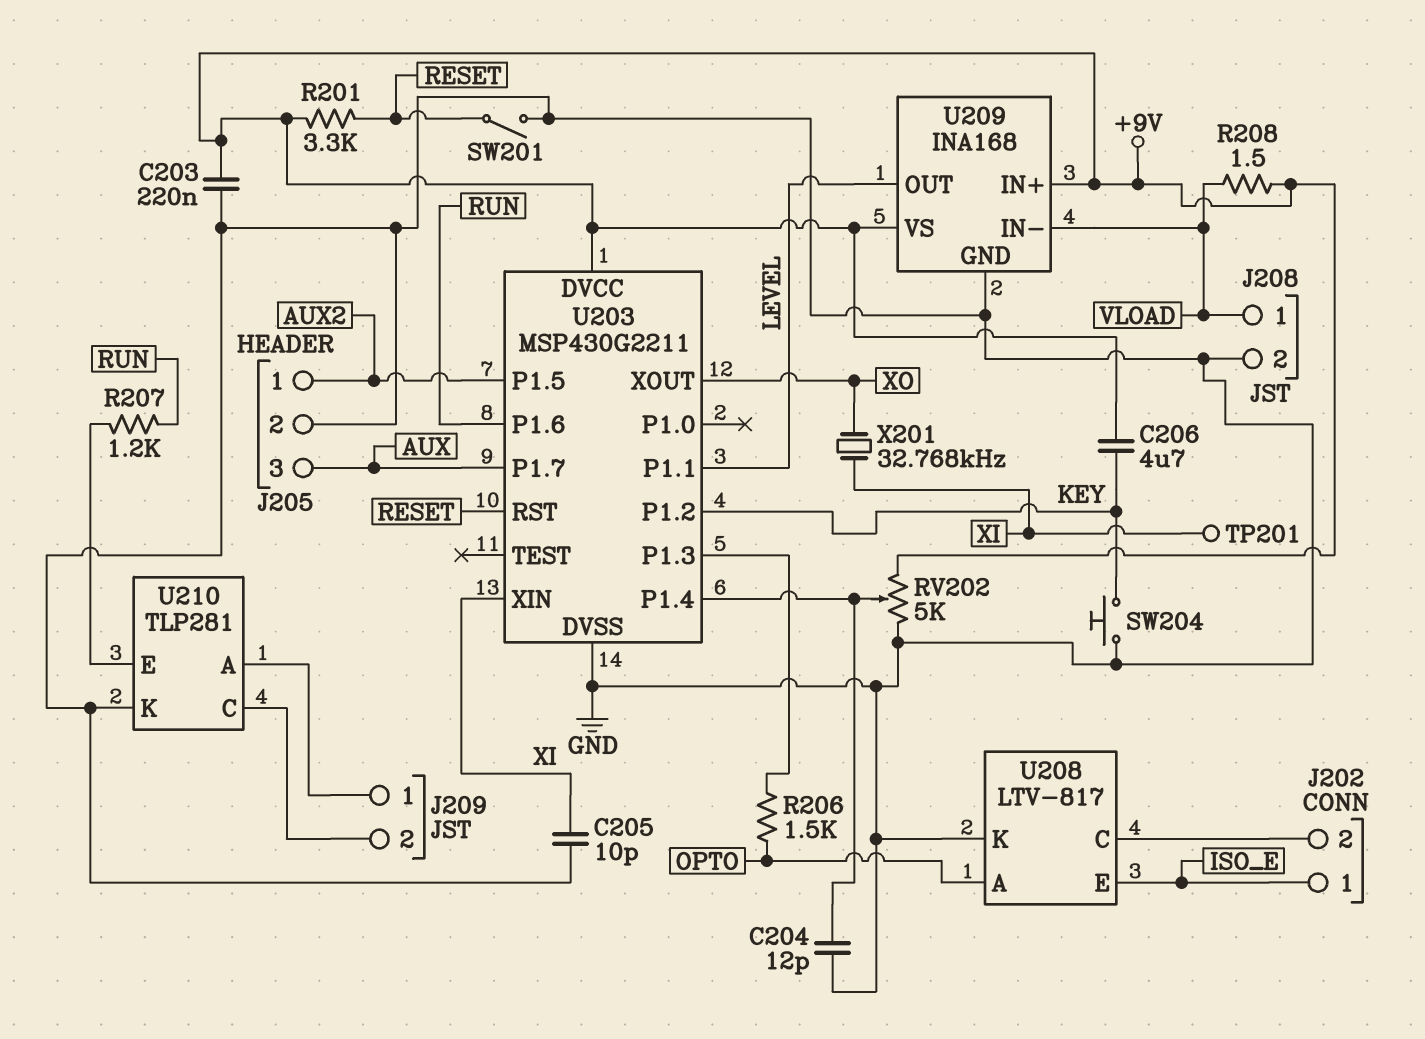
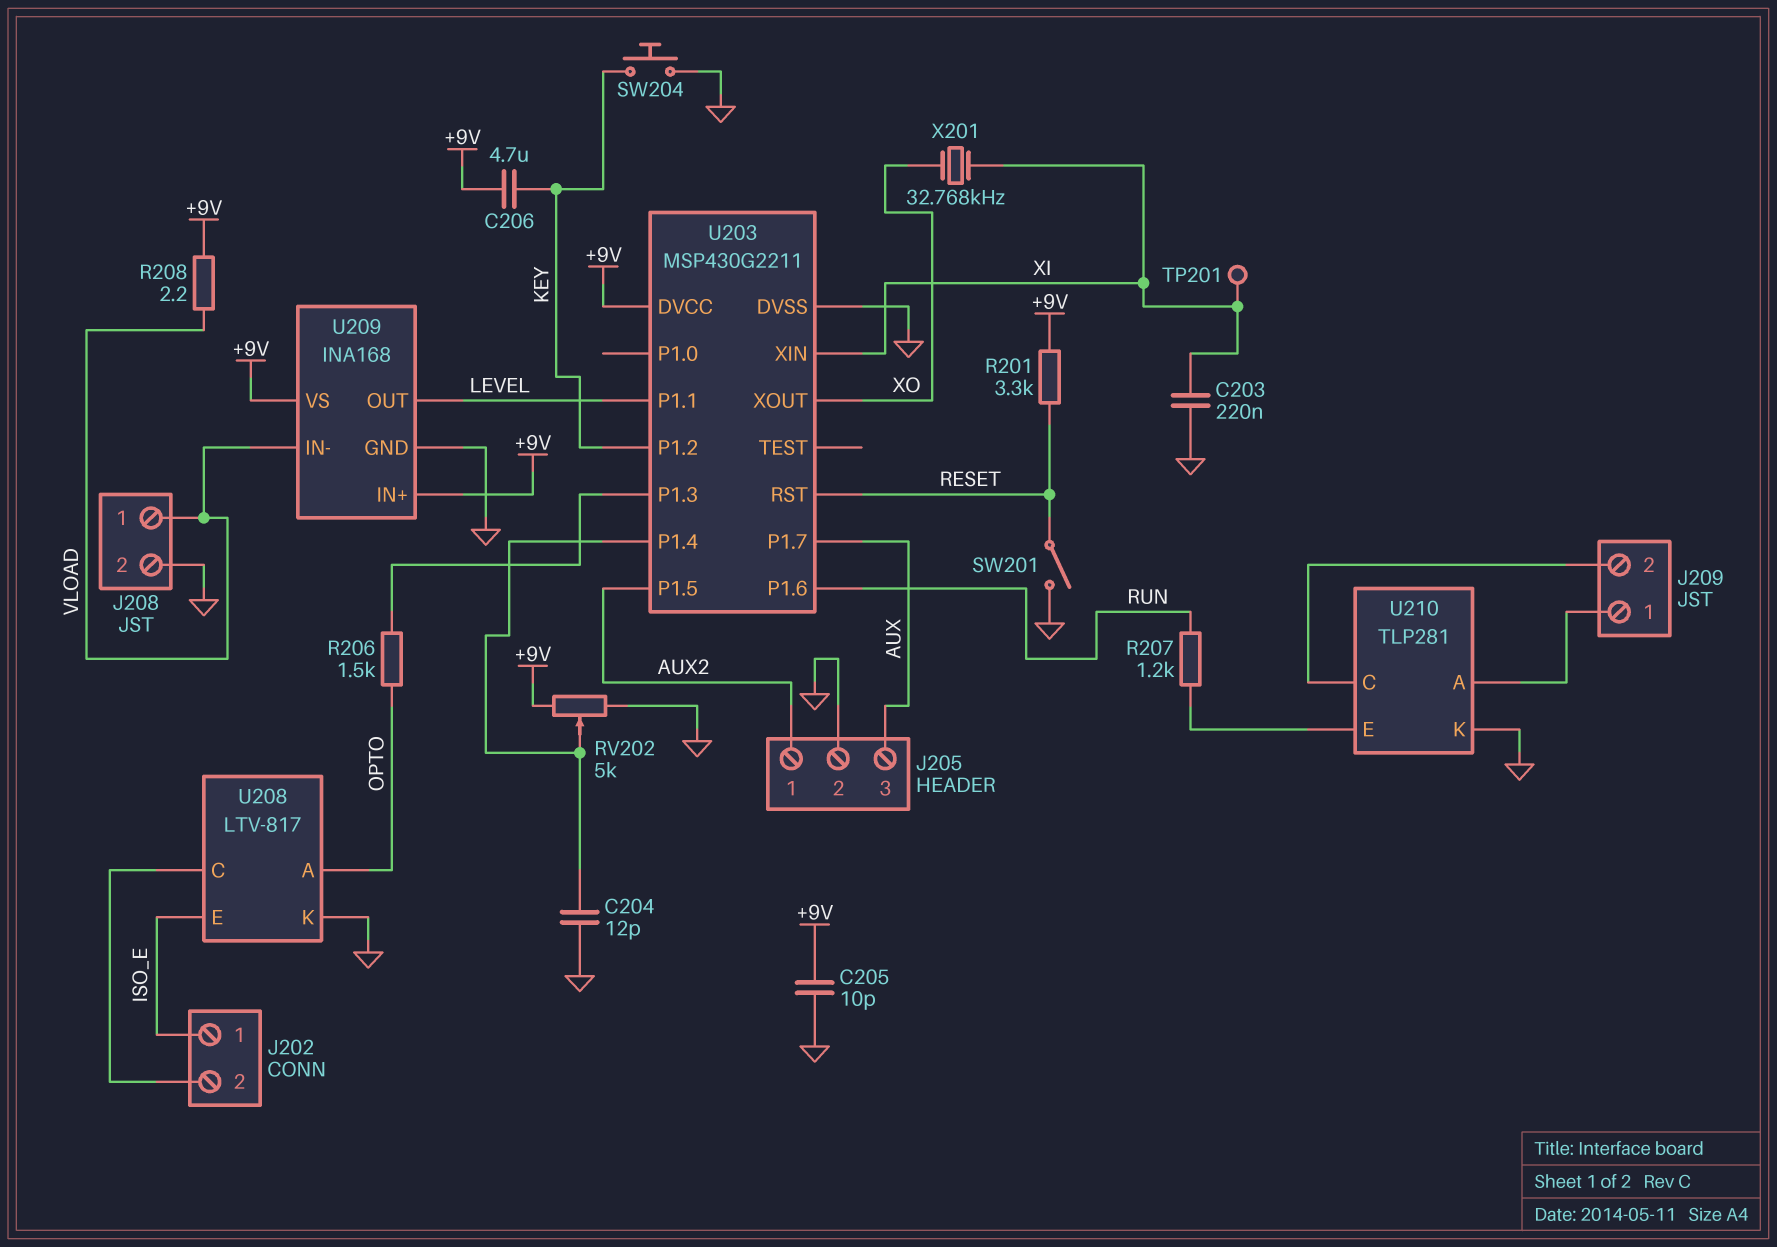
C203: 220nF (+9V, GND) -> 220nF (GND, XI)
C205: 10pF (GND, XI) -> 10pF (+9V, GND)
R208: 1.5 (+9V, VLOAD) -> 2.2 (+9V, VLOAD)

